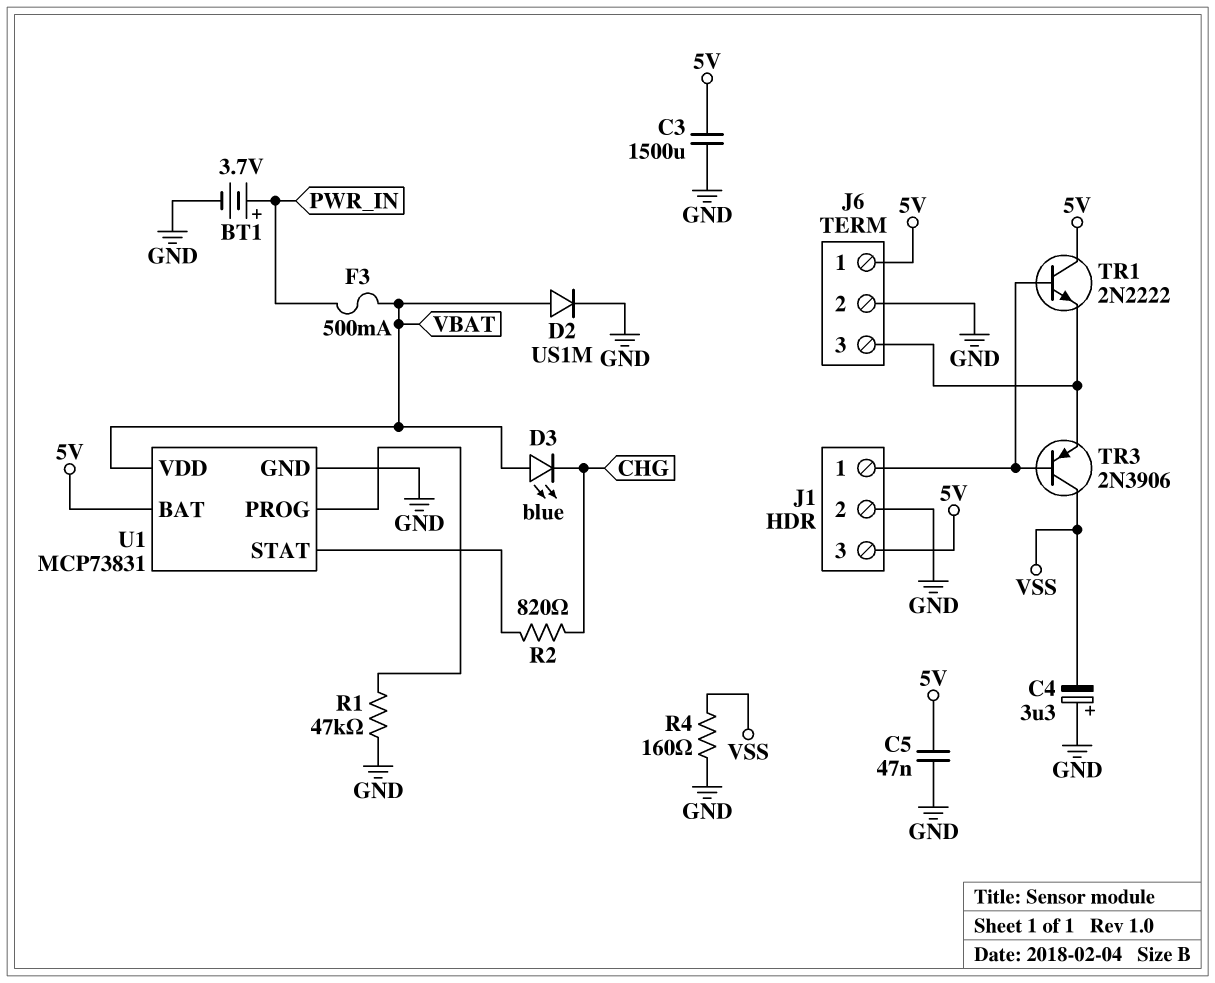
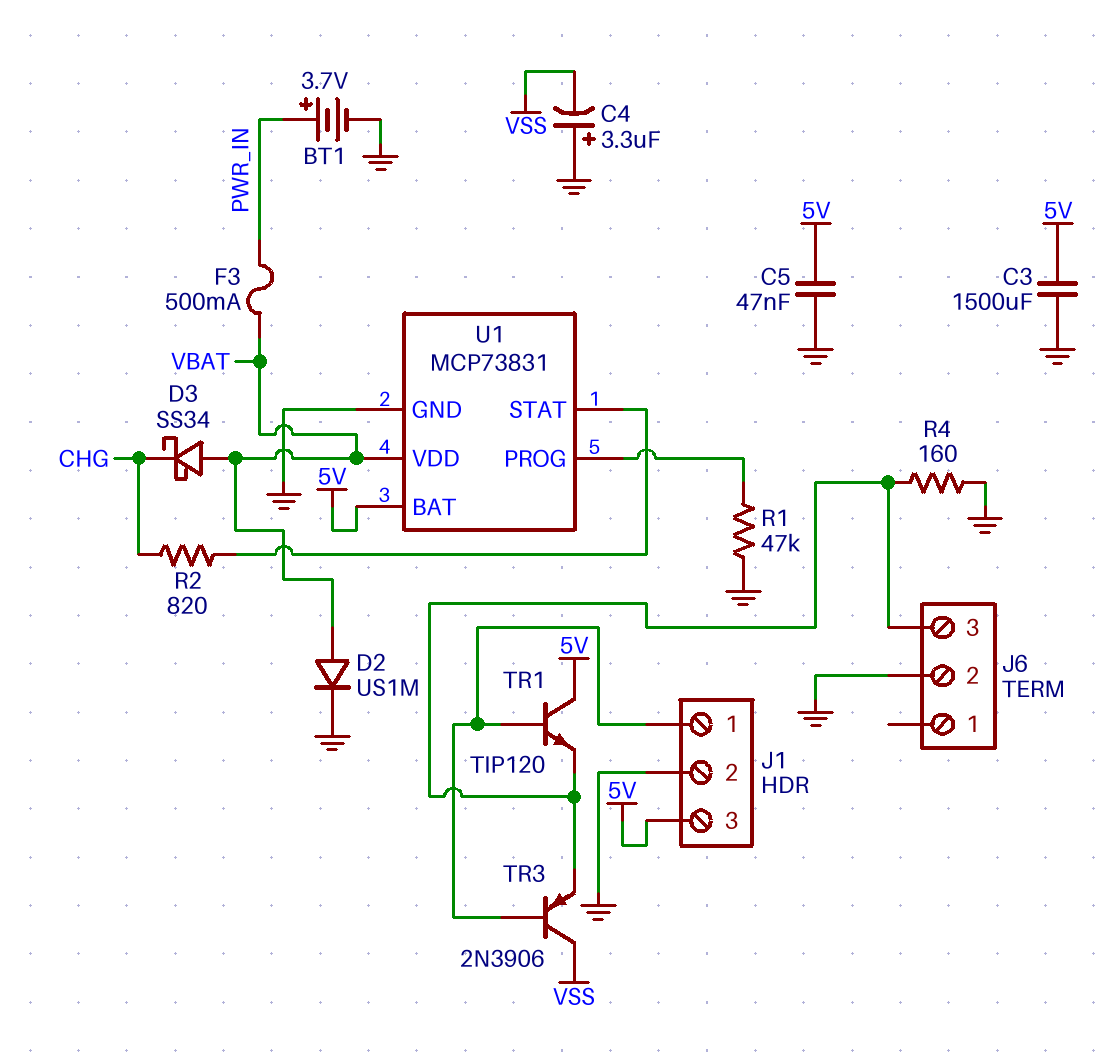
D3: LED blue (A VBAT, K CHG) -> schottky SS34 (A VBAT, K CHG)
J6 pin 1: 5V -> none
R4: 160 (GND, VSS) -> 160 (GND, J6/3)
TR1: NPN 2N2222 (B J1/1, C 5V, E J6/3) -> NPN TIP120 (B J1/1, C 5V, E J6/3)

